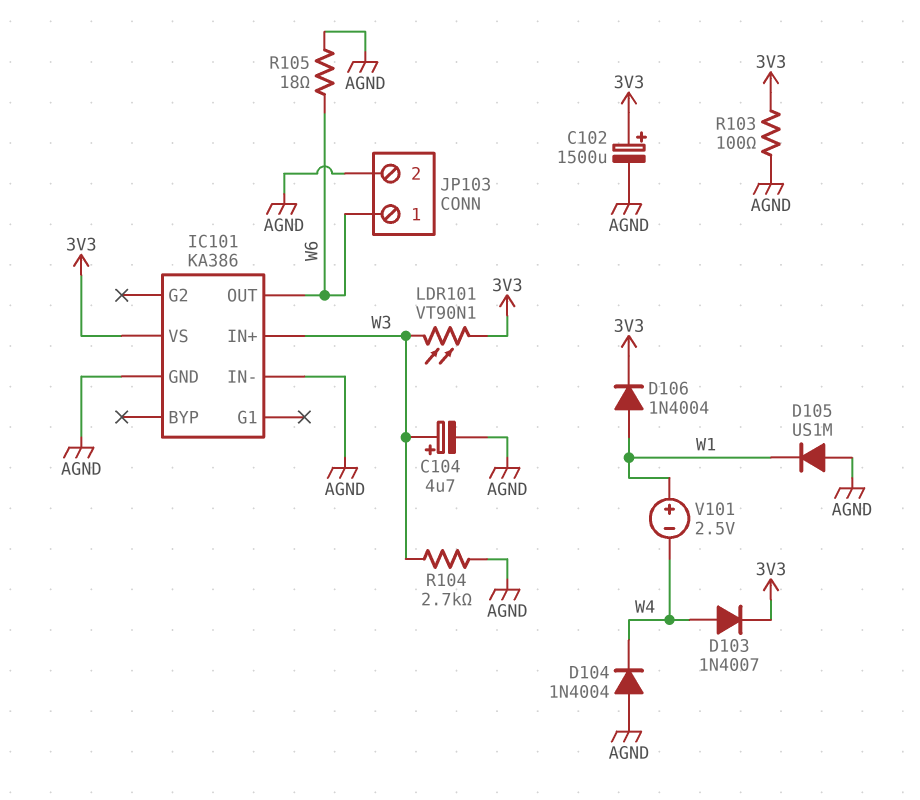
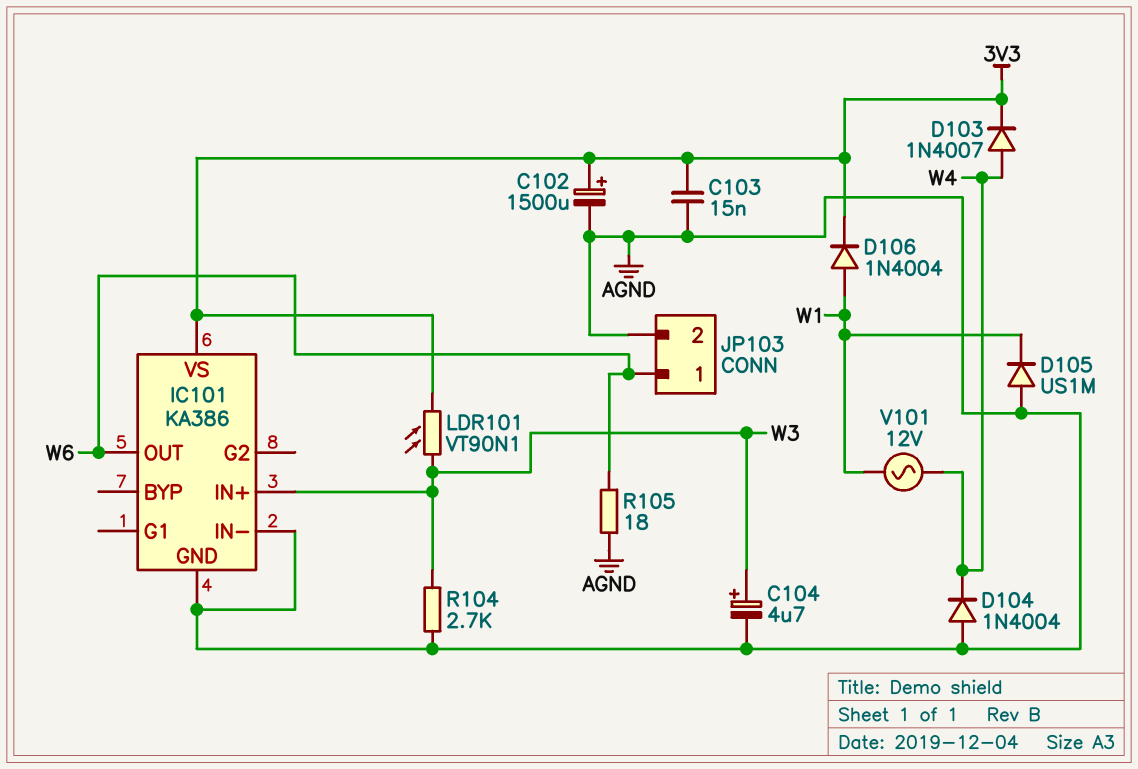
C103: none -> 15nF (3V3, AGND)
R103: 100 (3V3, AGND) -> none
V101: 2.5V (plus W1, minus W4) -> AC 12V (W1, W4)

